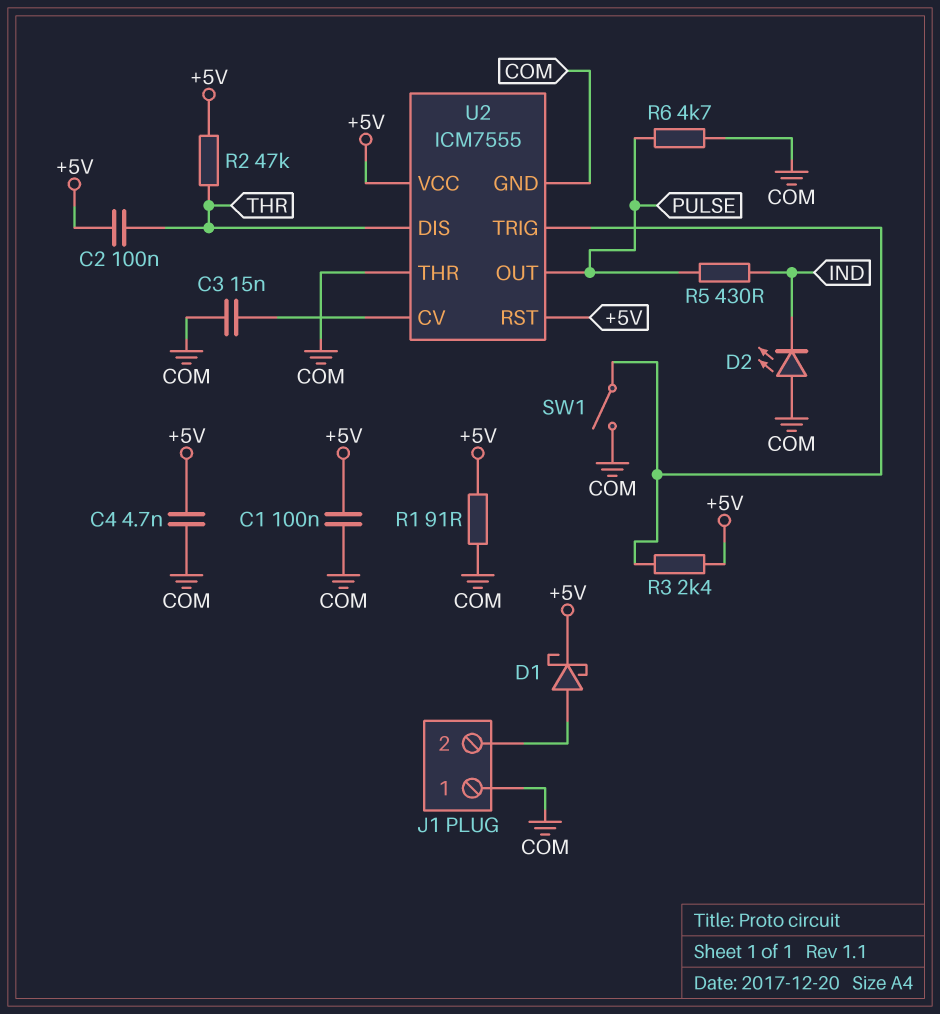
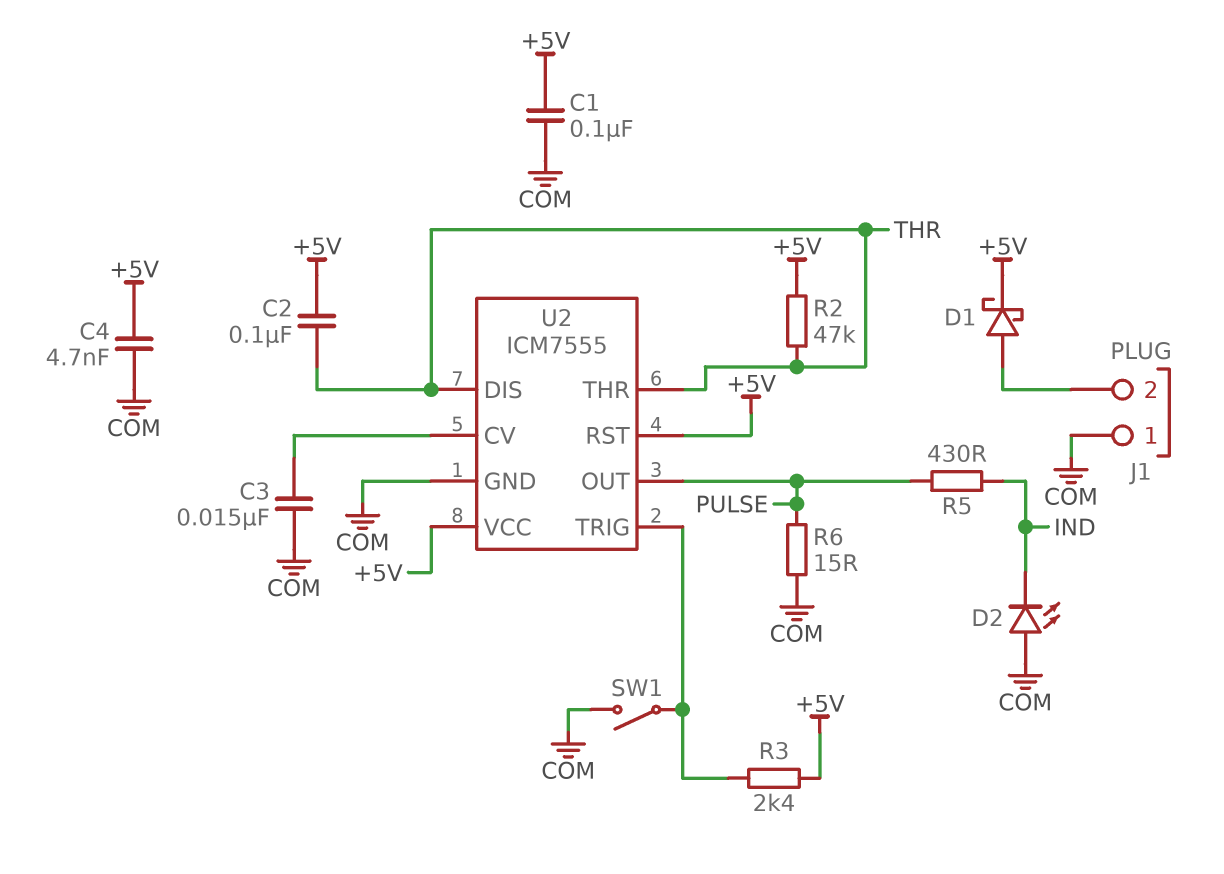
R1: 91 (+5V, COM) -> none
R6: 4.7k (COM, PULSE) -> 15 (COM, PULSE)
U2 pin THR: COM -> THR

